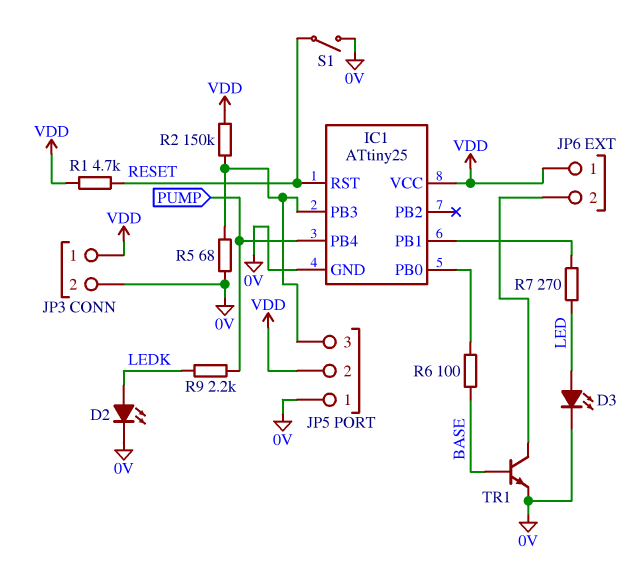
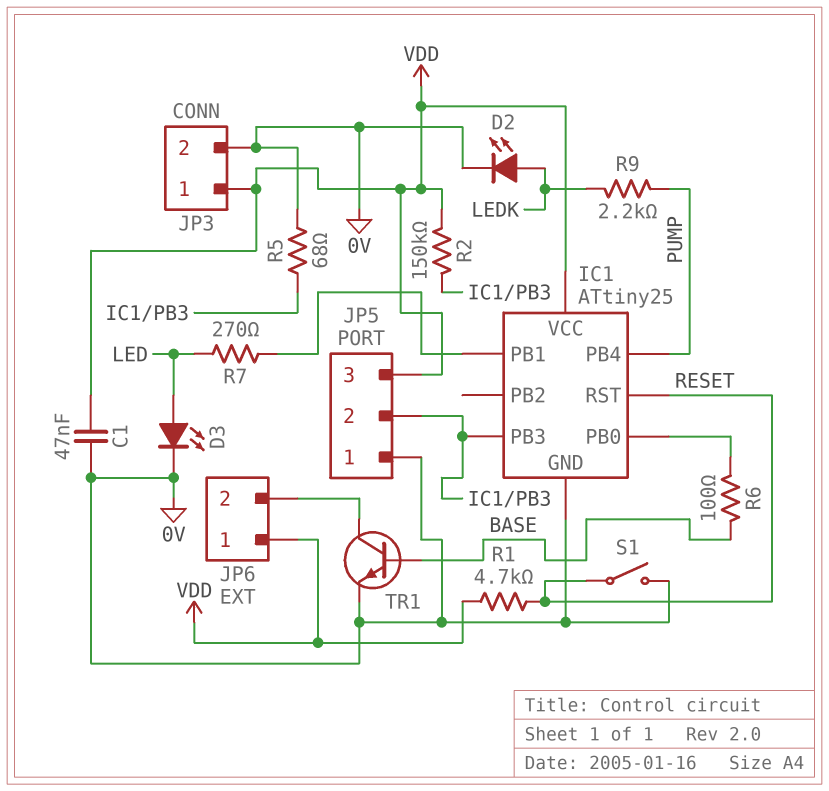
C1: none -> 47nF (0V, VDD)
JP5 pin 2: VDD -> IC1/PB3
JP5 pin 3: IC1/PB3 -> VDD

